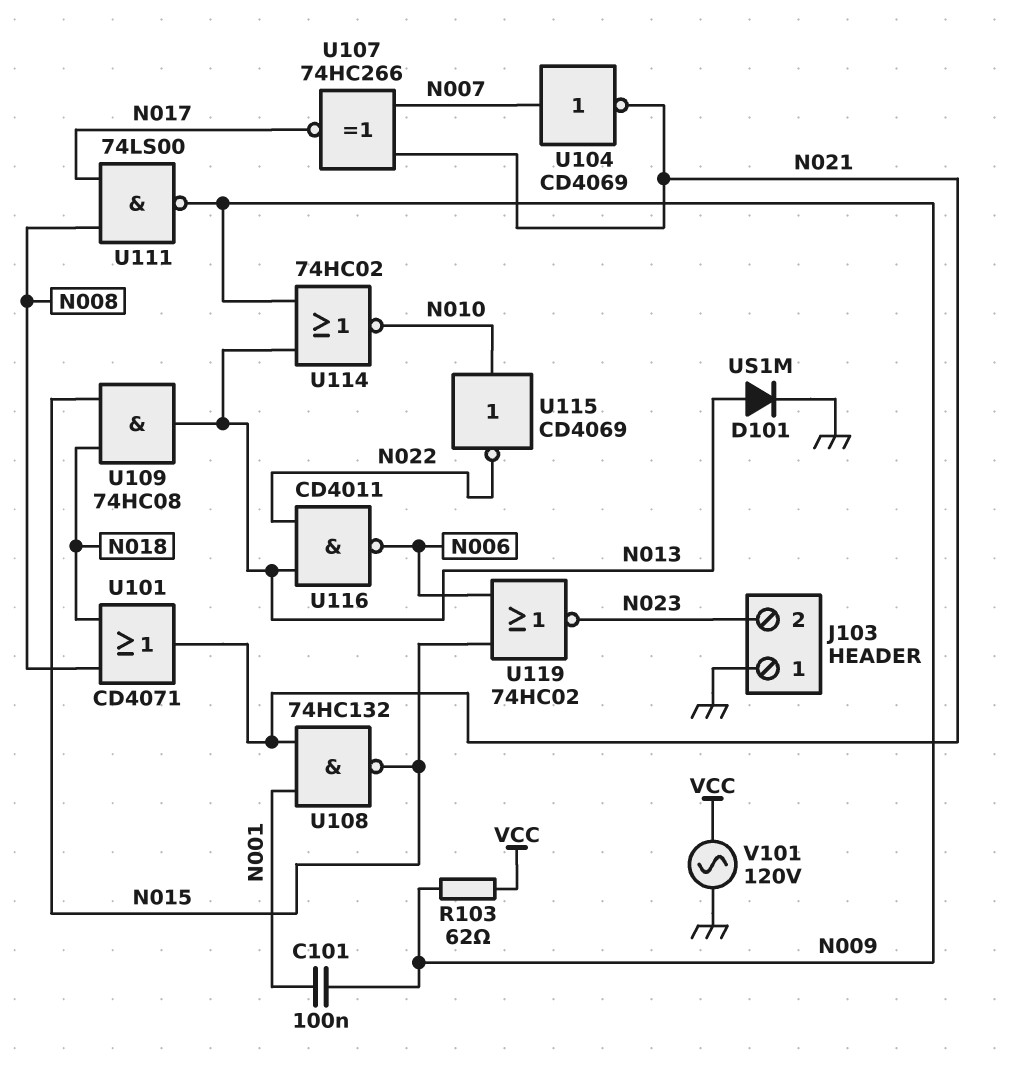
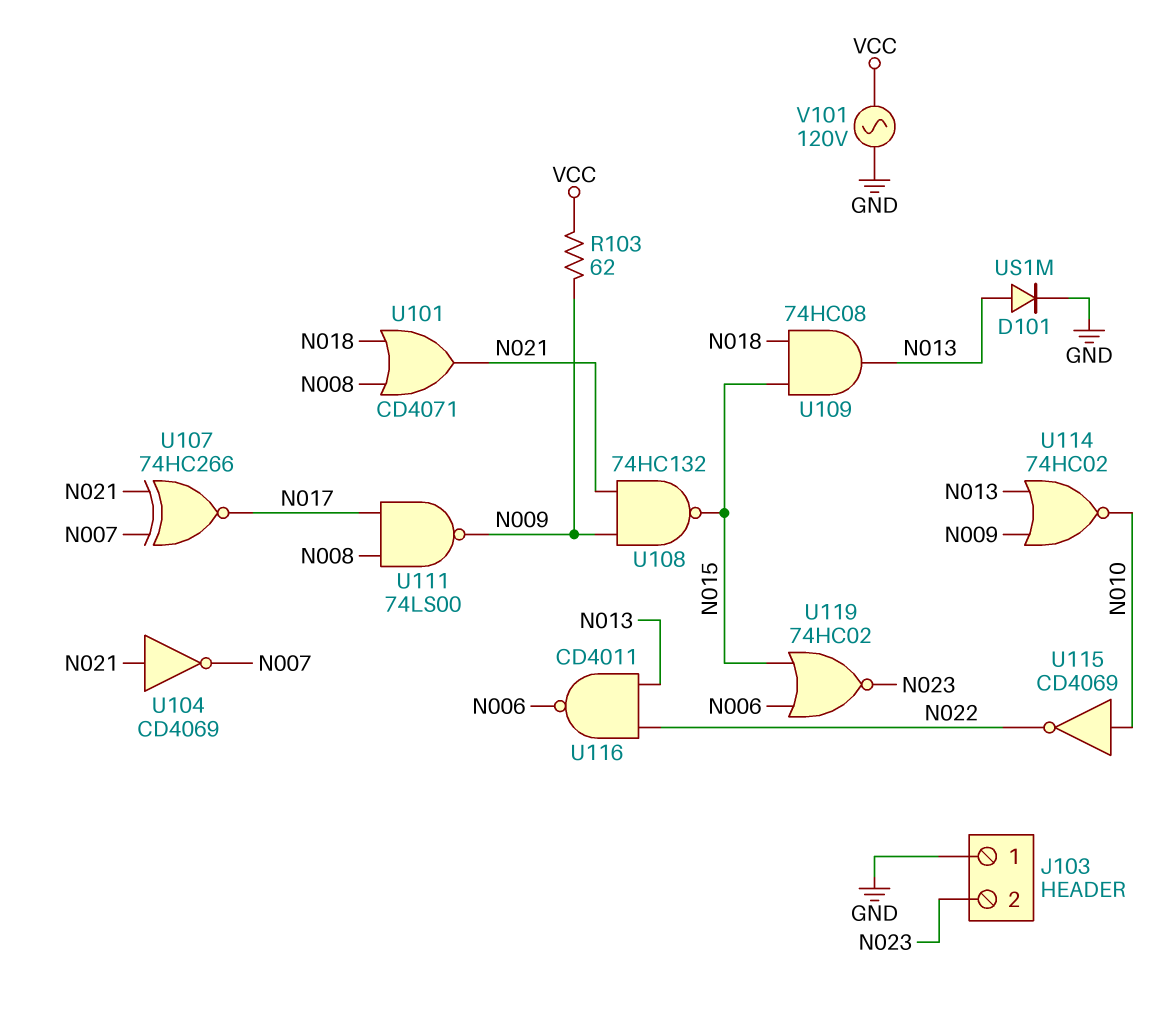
C101: 100nF (N001, N009) -> none
U104: NOT CD4069 (in N007, out N021) -> NOT CD4069 (in N021, out N007)
U108: NAND 74HC132 (in N001, in N021, out N015) -> NAND 74HC132 (in N009, in N021, out N015)

